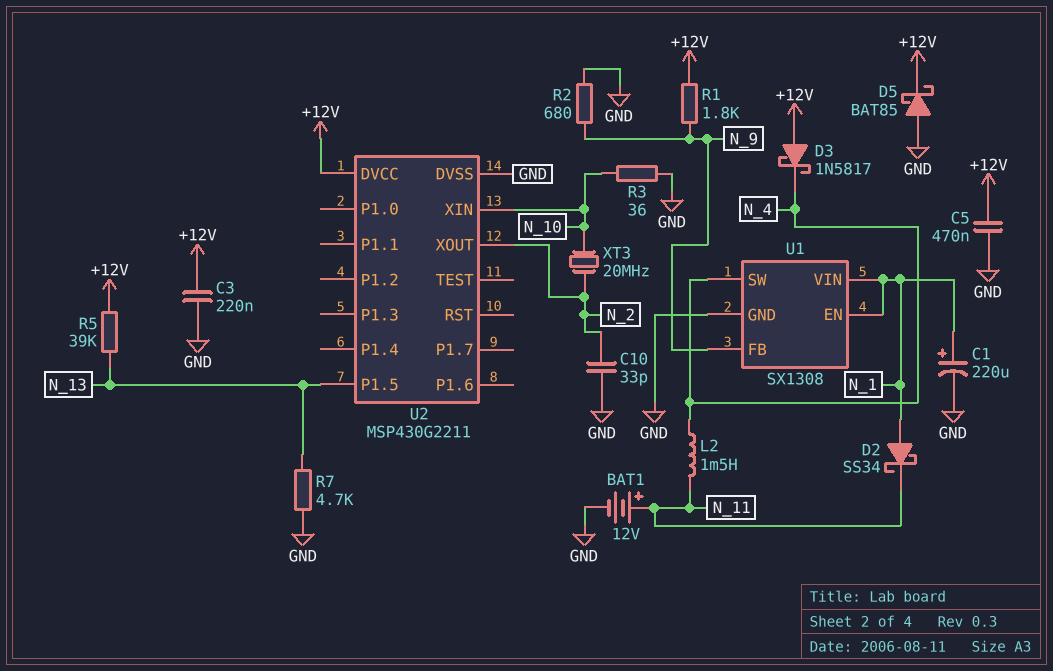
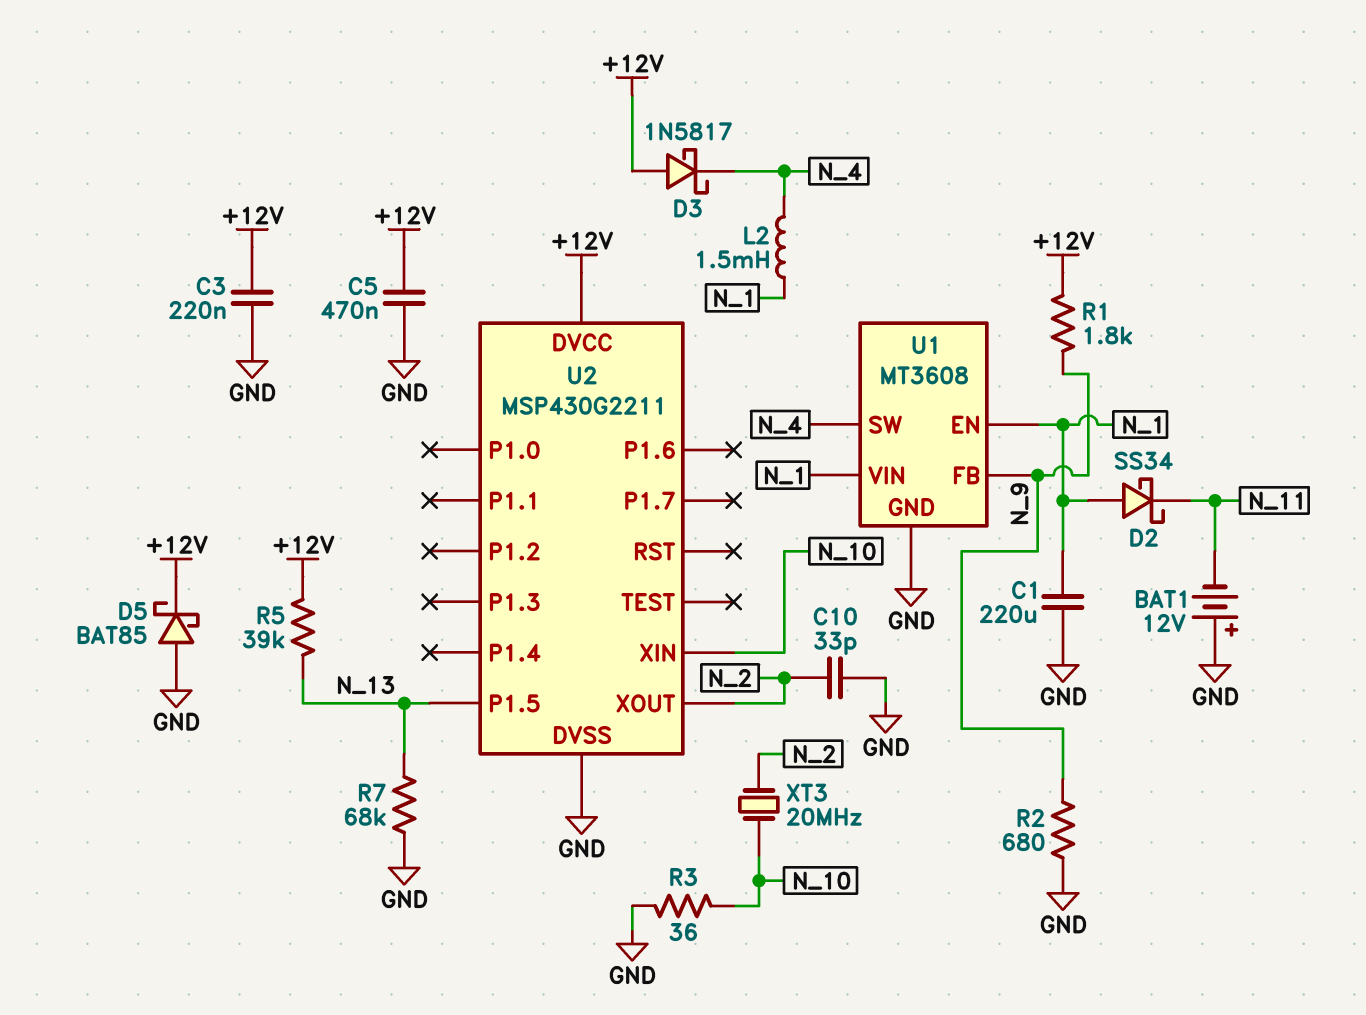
BAT1: 12V (plus N_11, minus GND) -> 12V (plus GND, minus N_11)
C1: 220uF (plus N_1, minus GND) -> 220uF (GND, N_1)
L2: 1.5mH (N_4, N_11) -> 1.5mH (N_1, N_4)
R7: 4.7k (GND, N_13) -> 68k (GND, N_13)
U1: SX1308 -> MT3608

